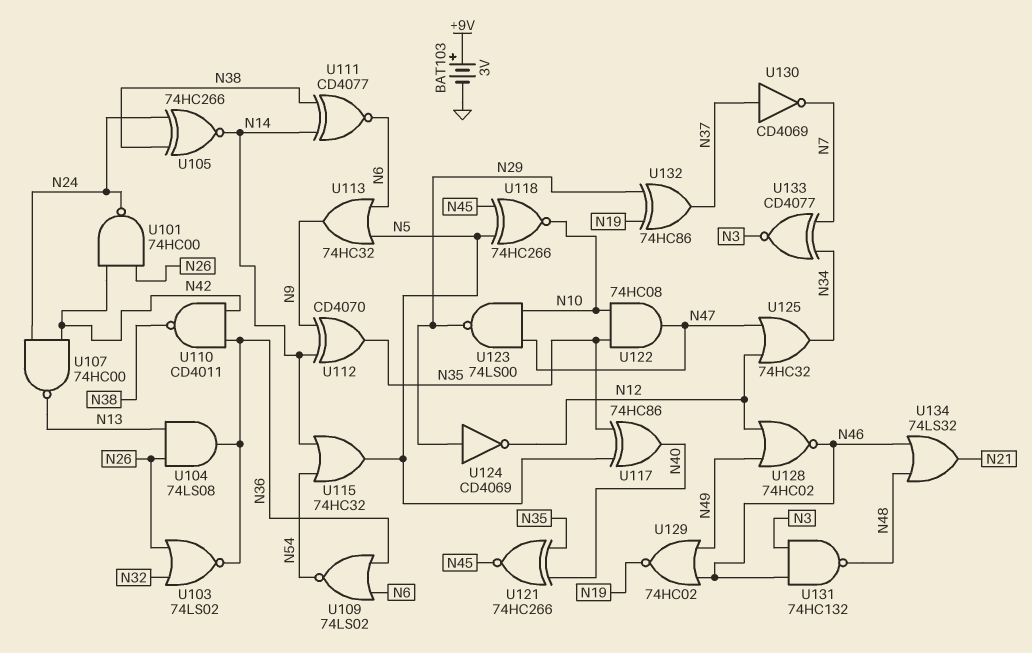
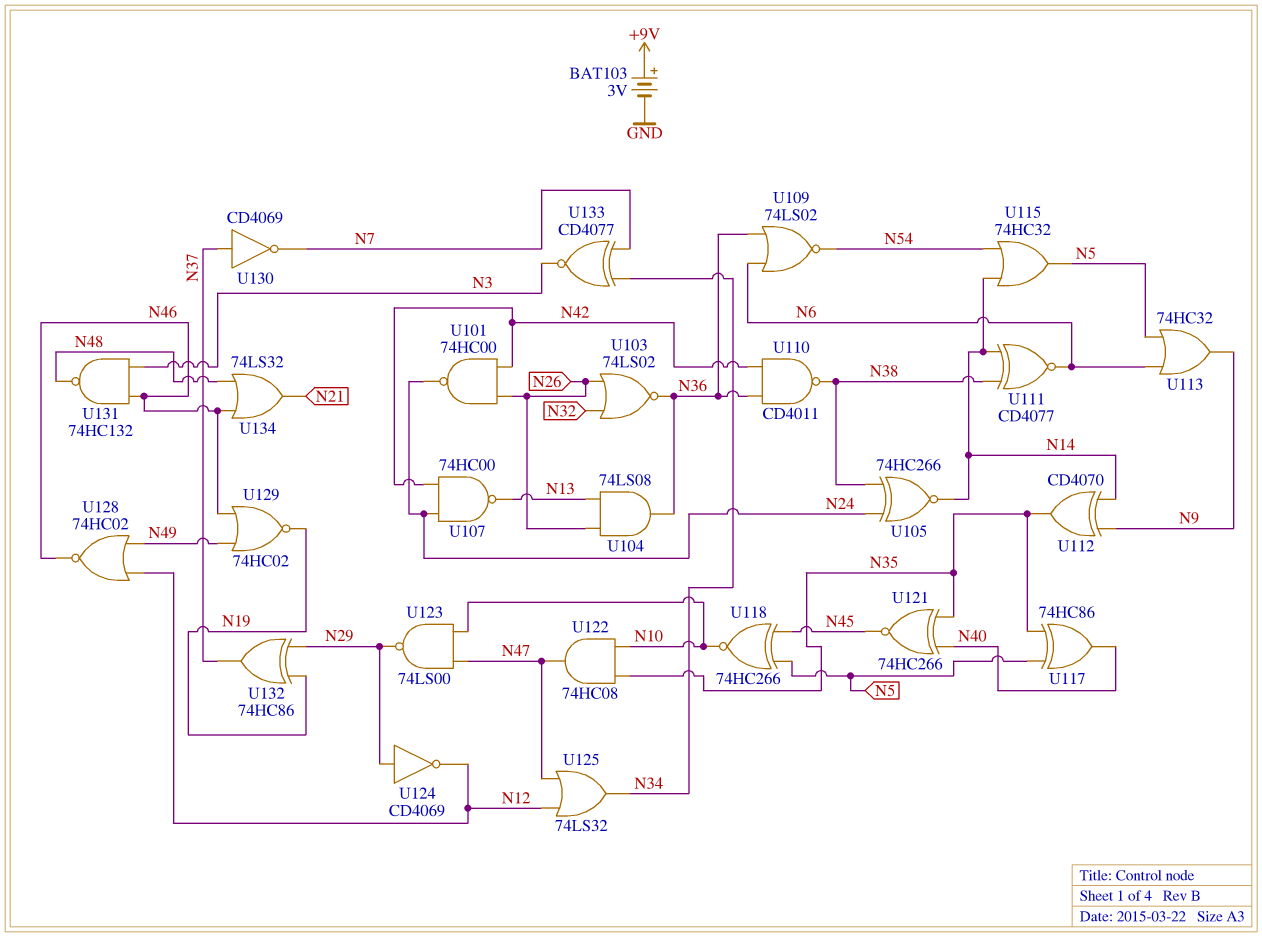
U125: OR 74HC32 (in N12, in N47, out N34) -> OR 74LS32 (in N12, in N47, out N34)

